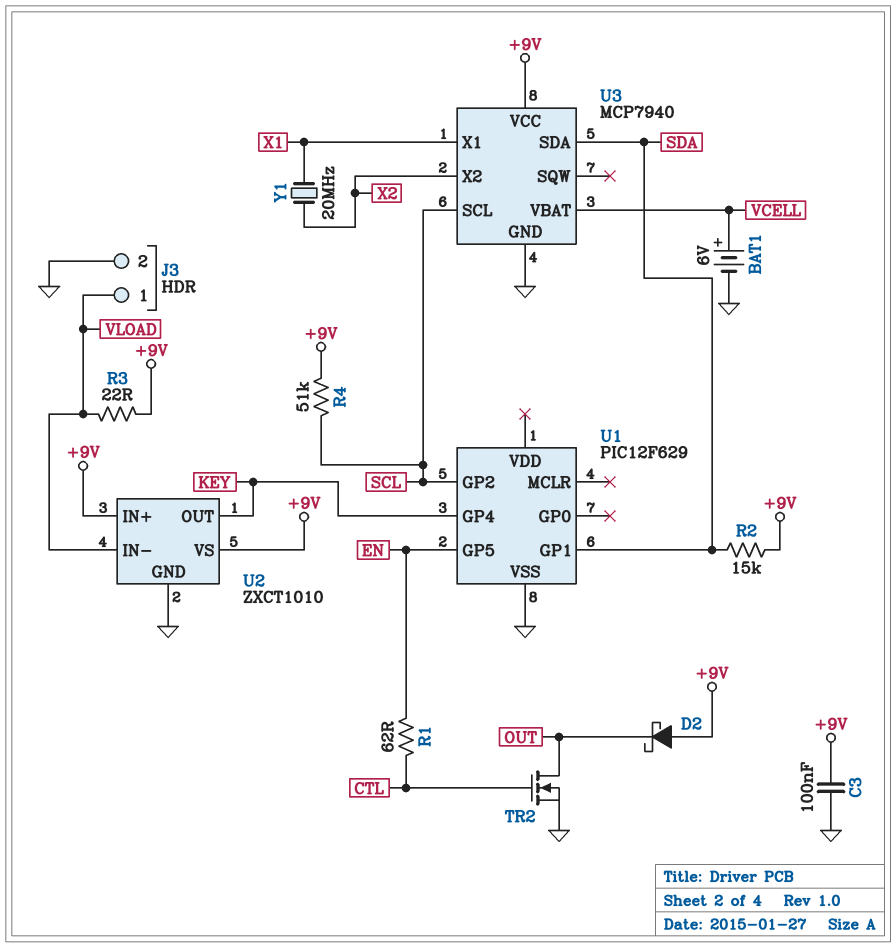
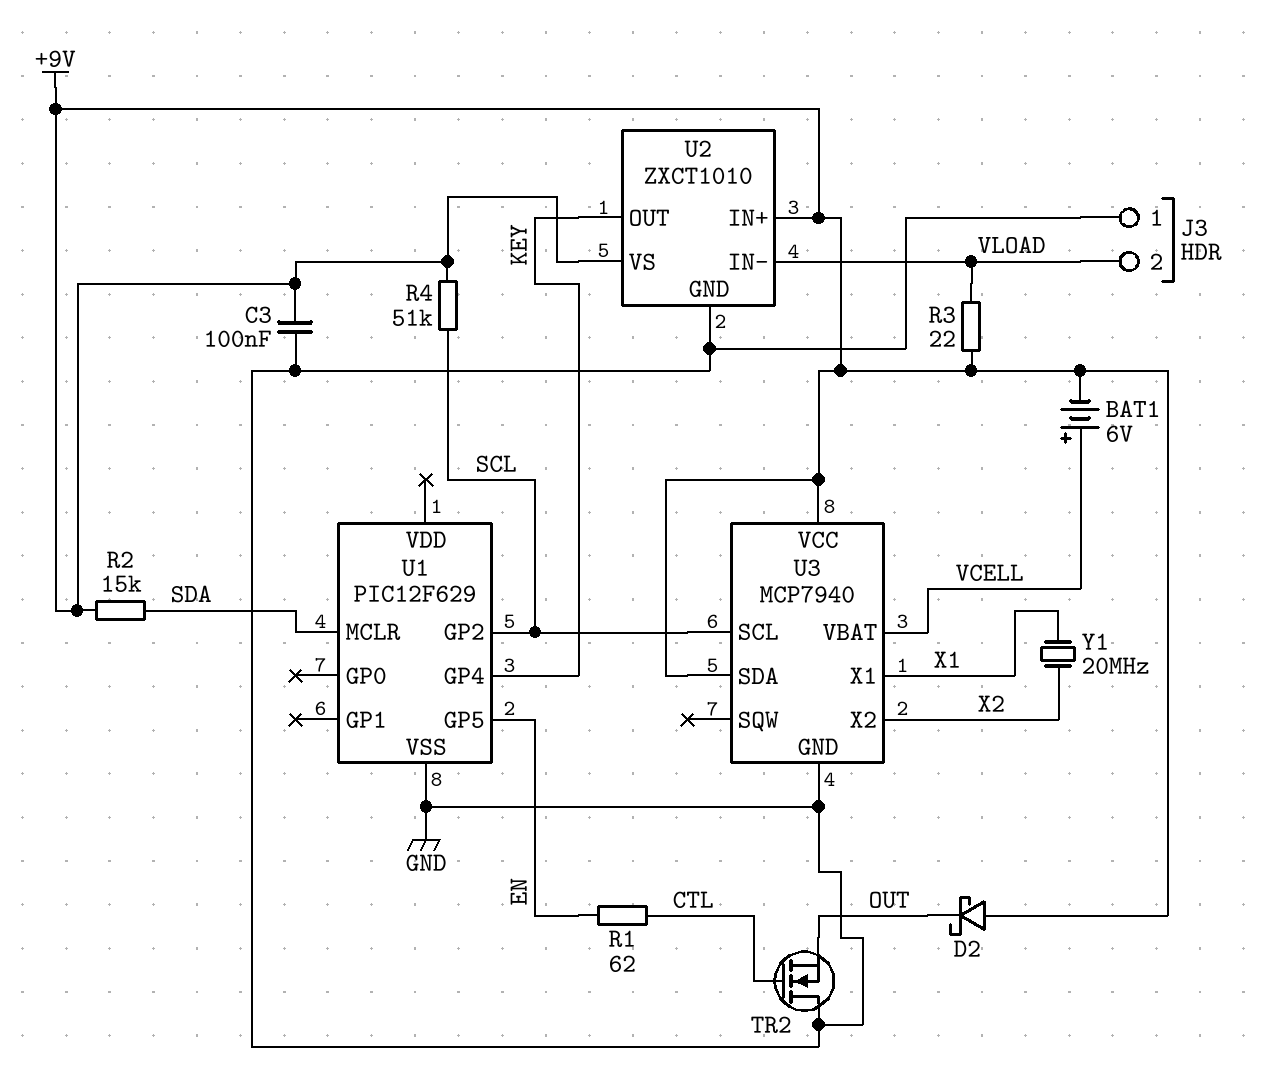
BAT1: 6V (plus VCELL, minus GND) -> 6V (plus VCELL, minus +9V)
J3 pin 1: VLOAD -> GND
J3 pin 2: GND -> VLOAD
TR2: NMOS (G CTL, D OUT, S GND) -> NMOS (G CTL, D GND, S OUT)
U1 pin GP1: SDA -> none
U1 pin MCLR: none -> SDA
U3 pin SDA: SDA -> +9V

